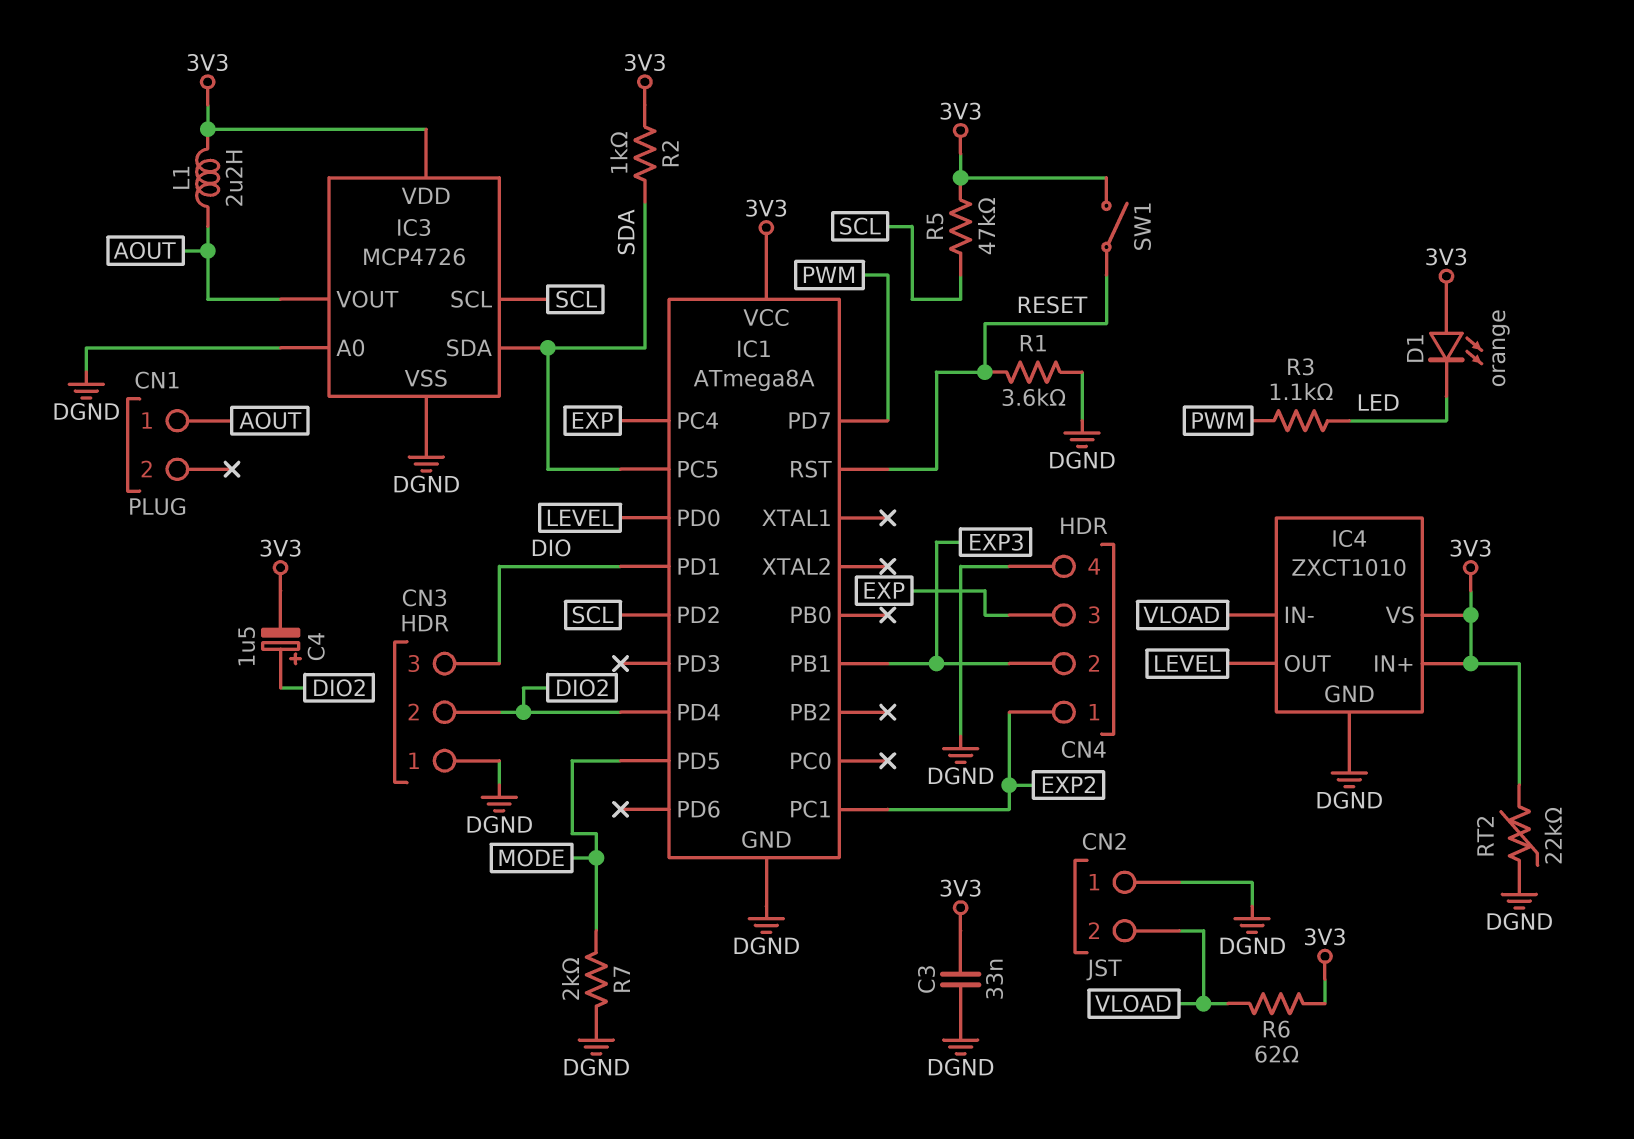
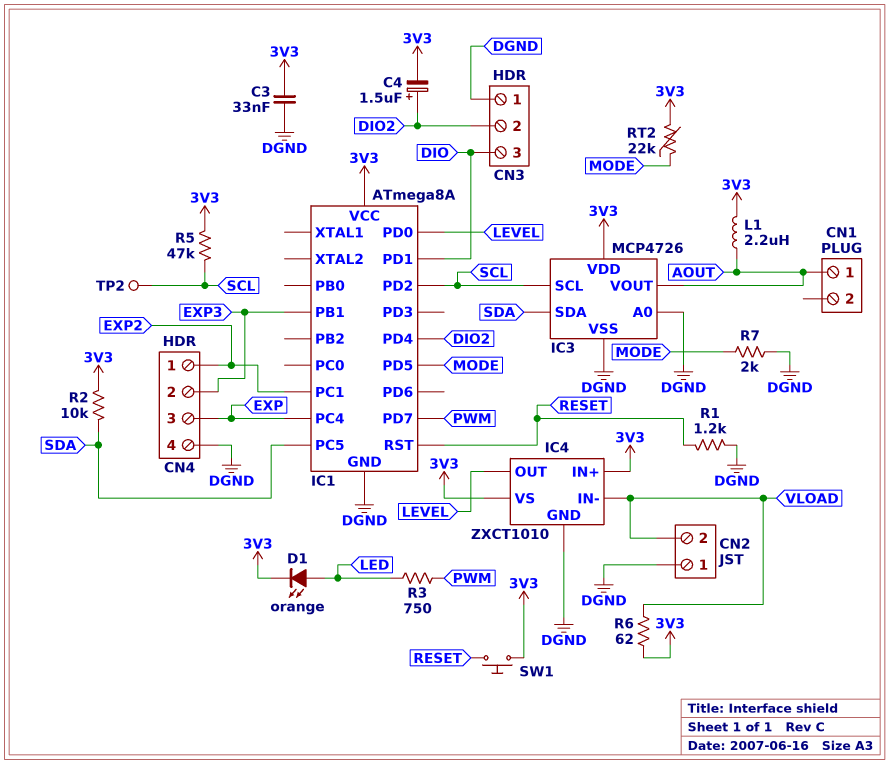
D1: LED orange (A 3V3, K LED) -> LED orange (A LED, K 3V3)
R1: 3.6k (DGND, RESET) -> 1.2k (DGND, RESET)
R2: 1k (3V3, SDA) -> 10k (3V3, SDA)
R3: 1.1k (LED, PWM) -> 750 (LED, PWM)
RT2: 22k (3V3, DGND) -> 22k (3V3, MODE)
SW1: switch (3V3, RESET) -> button (3V3, RESET)
TP2: none -> test point (SCL)

